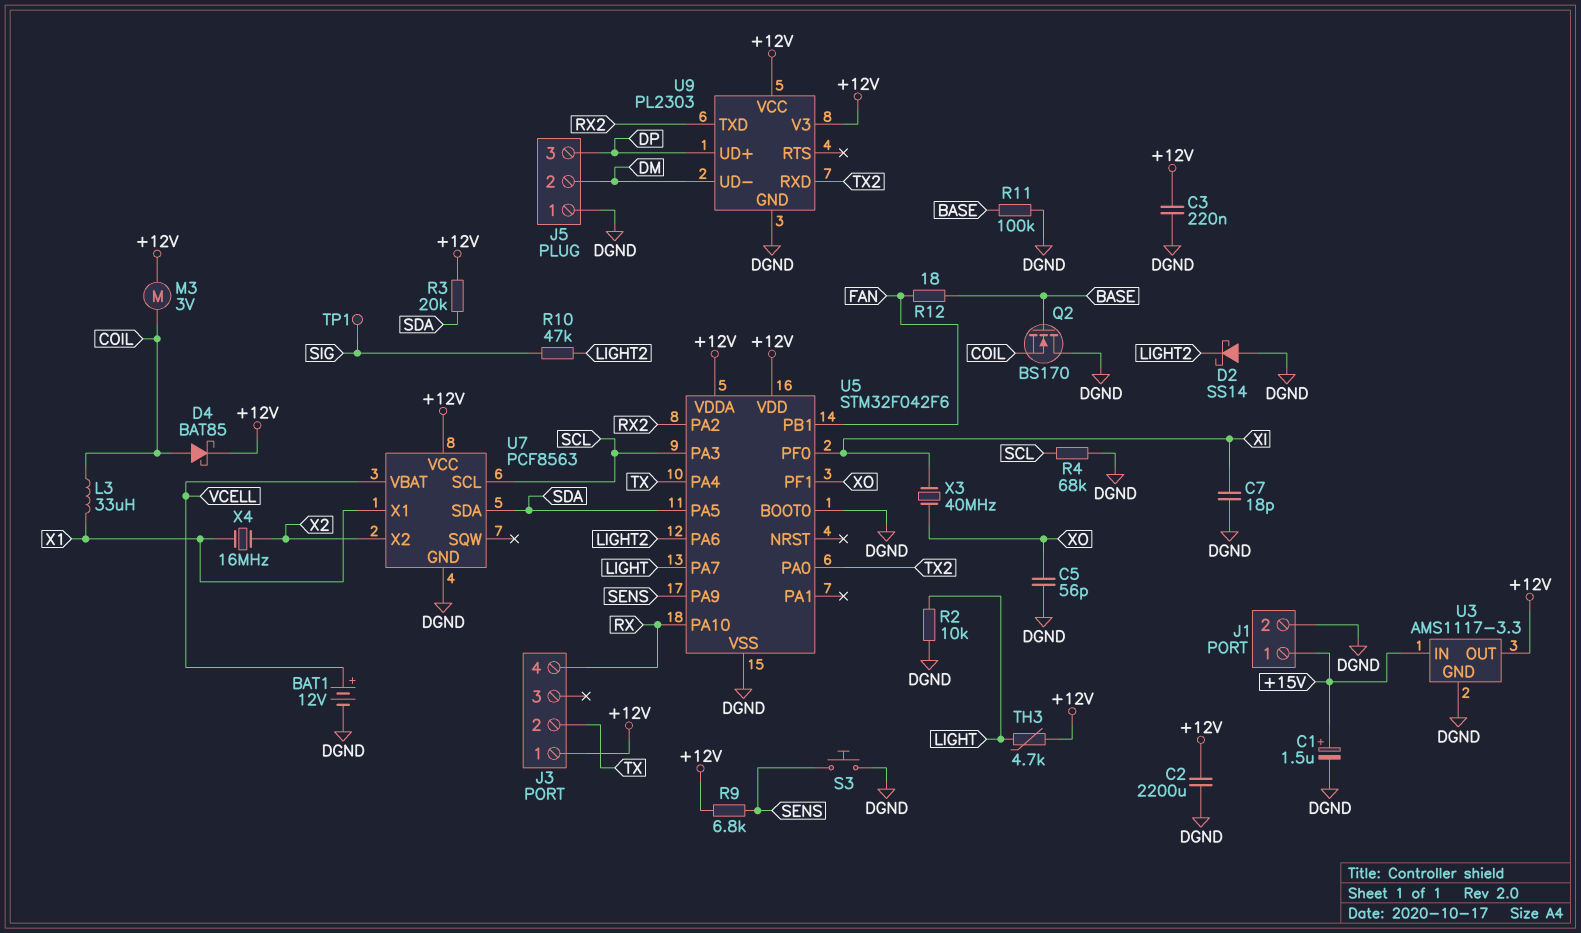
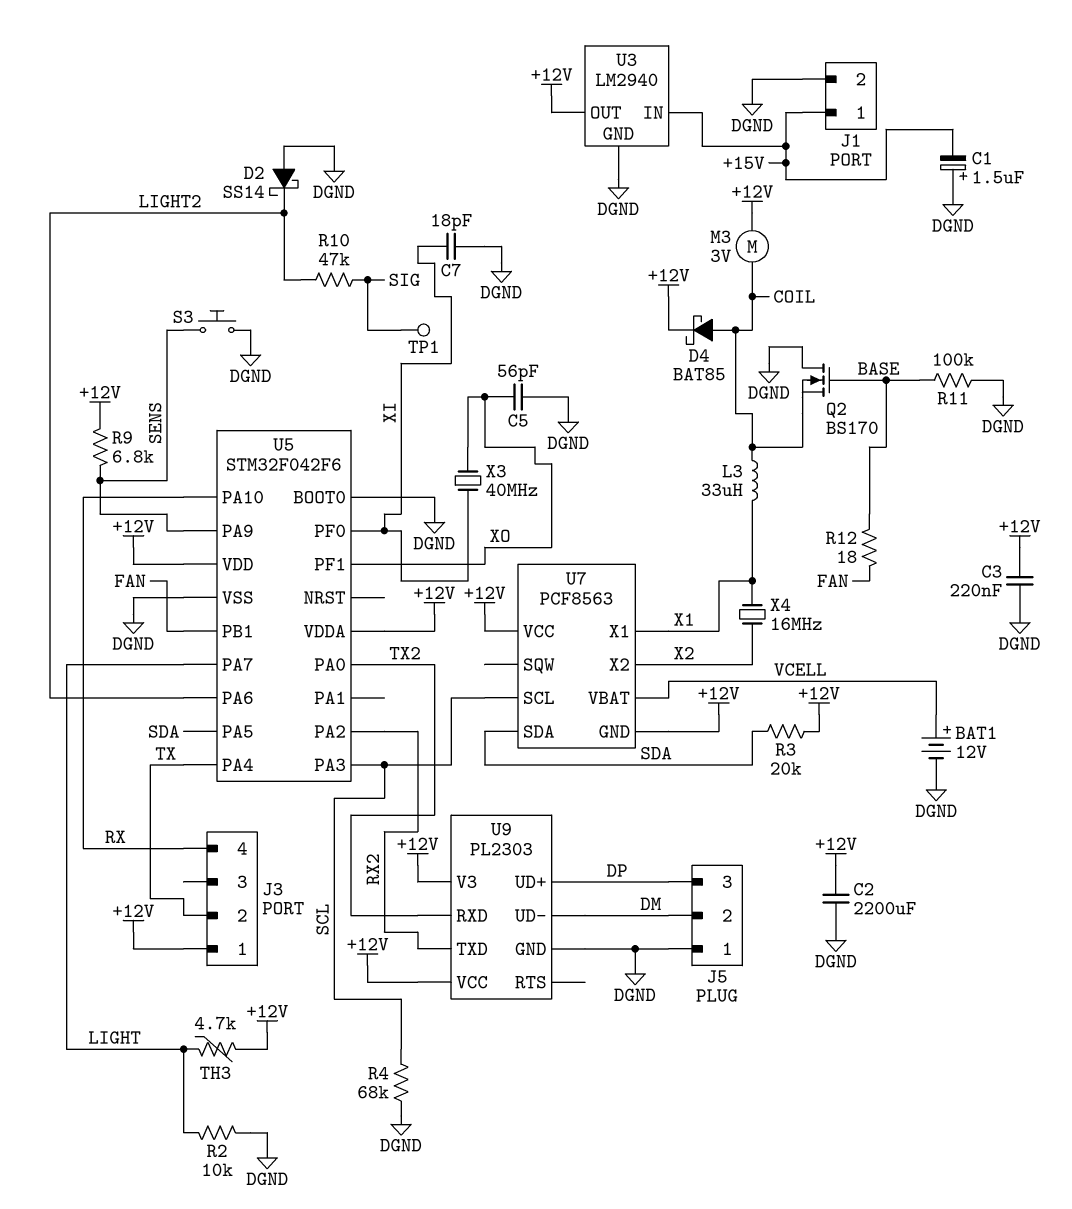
C1: 1.5uF (plus +15V, minus DGND) -> 1.5uF (plus DGND, minus +15V)
U3: AMS1117-3.3 -> LM2940
U7 pin GND: DGND -> +12V

